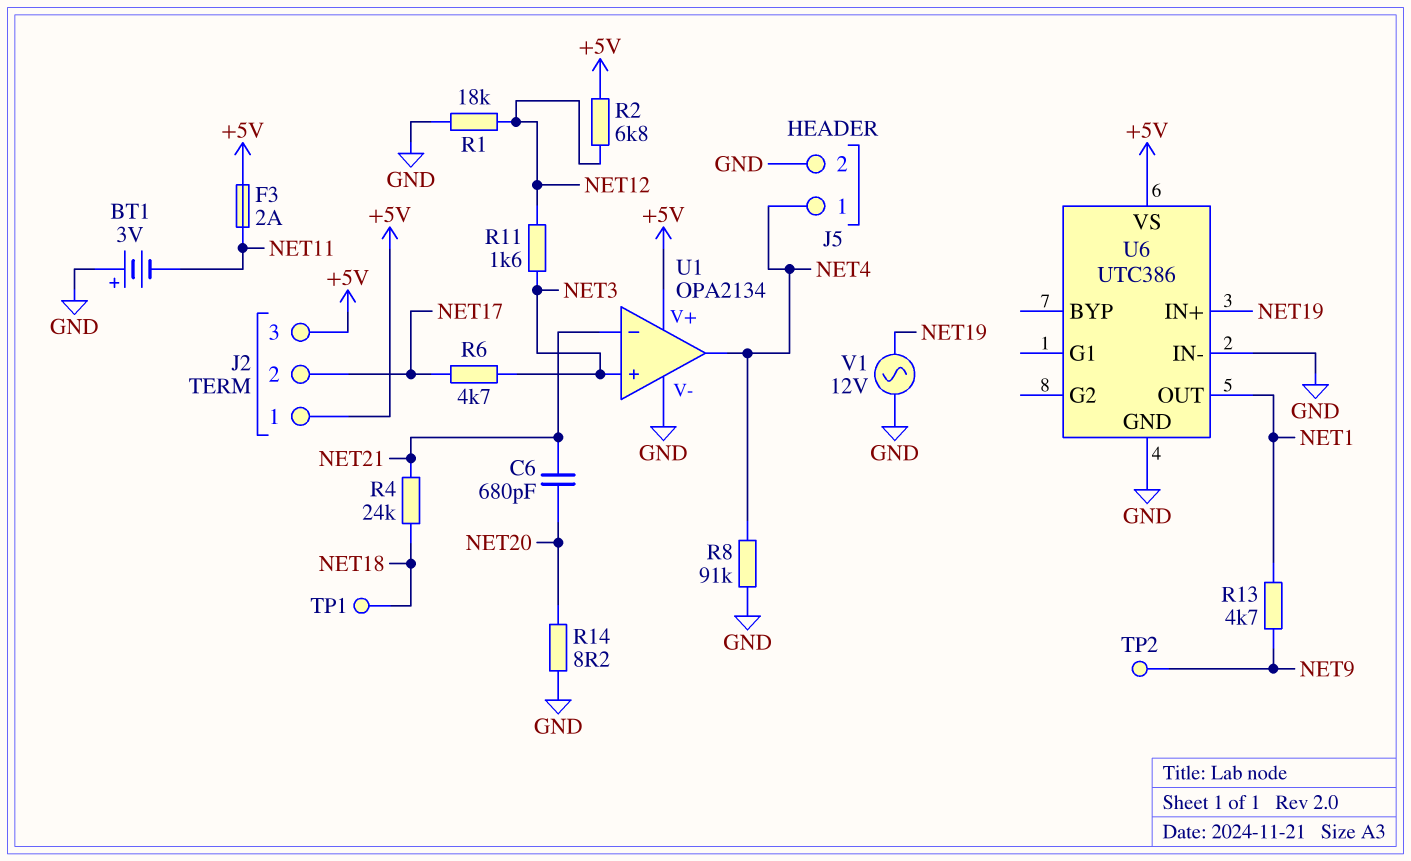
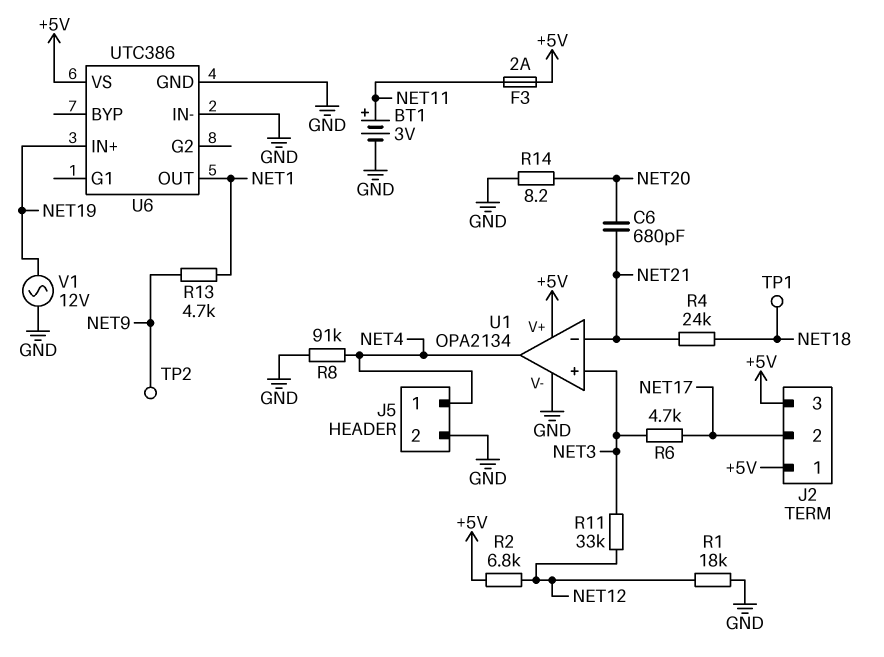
BT1: 3V (plus GND, minus NET11) -> 3V (plus NET11, minus GND)
R11: 1.6k (NET3, NET12) -> 33k (NET3, NET12)

